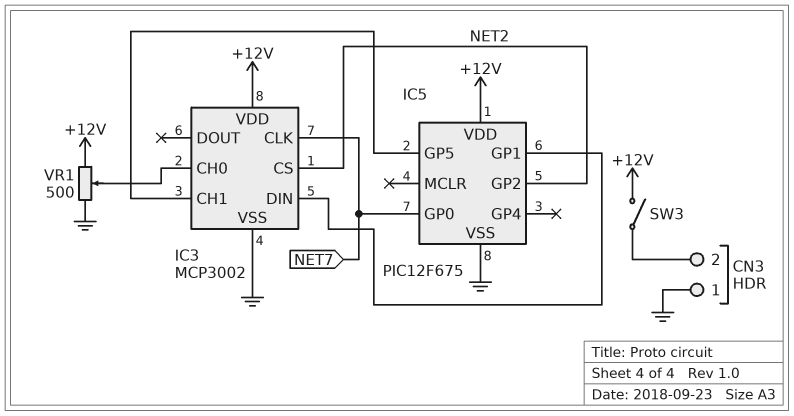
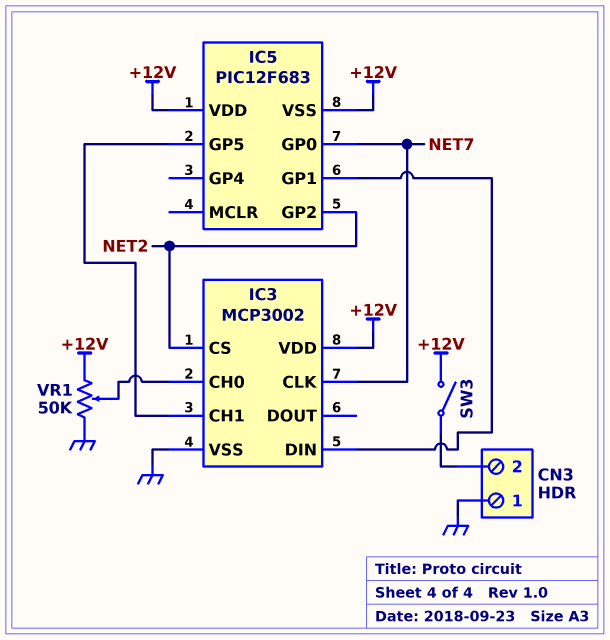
IC5: PIC12F675 -> PIC12F683
IC5 pin VSS: GND -> +12V
VR1: 500 (+12V, GND, wiper IC3/CH0) -> 50k (+12V, GND, wiper IC3/CH0)

